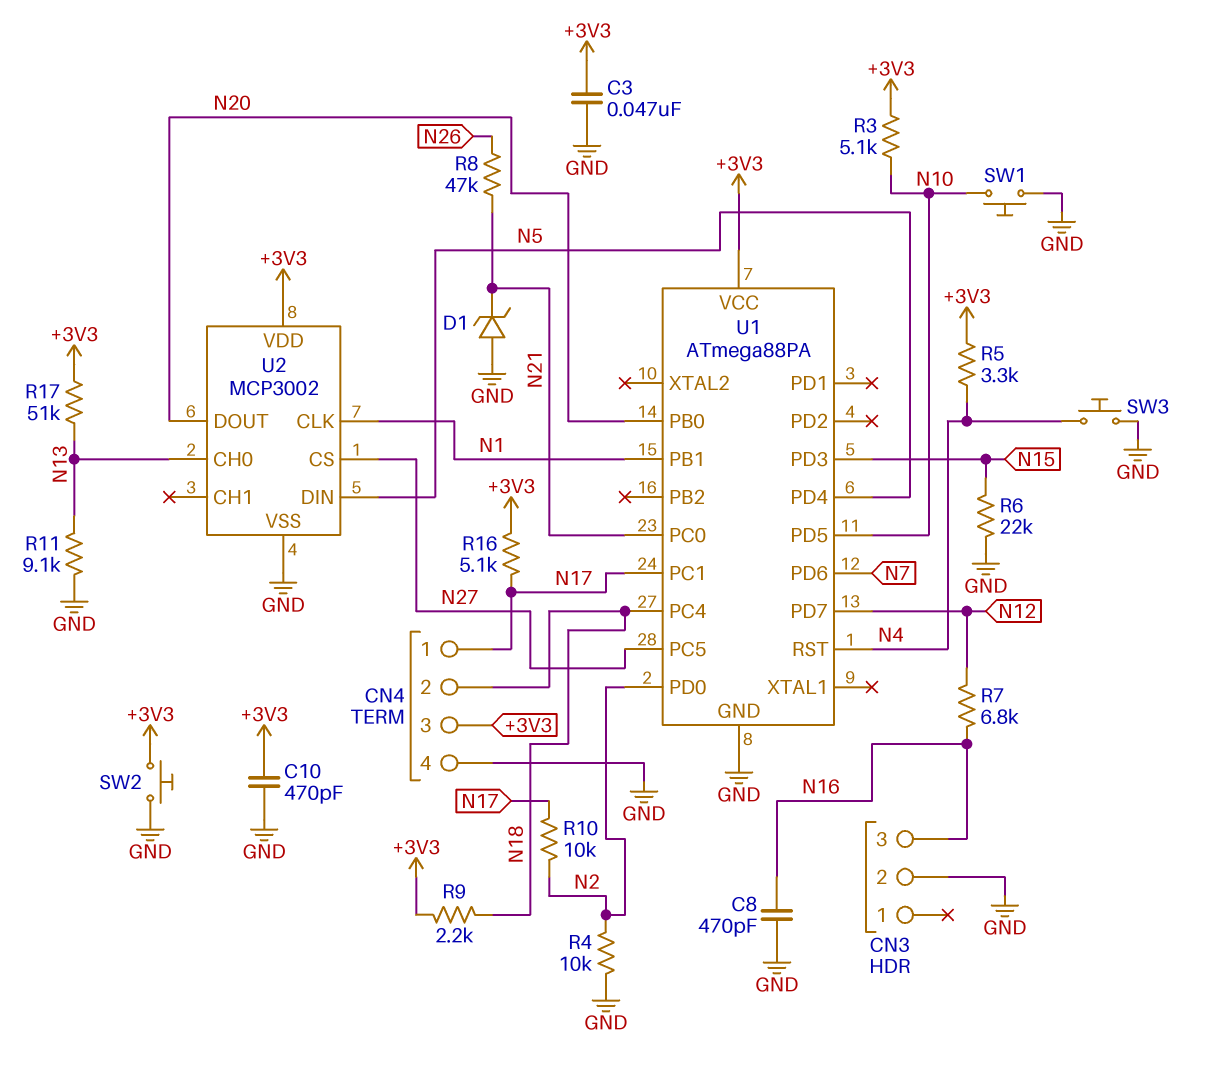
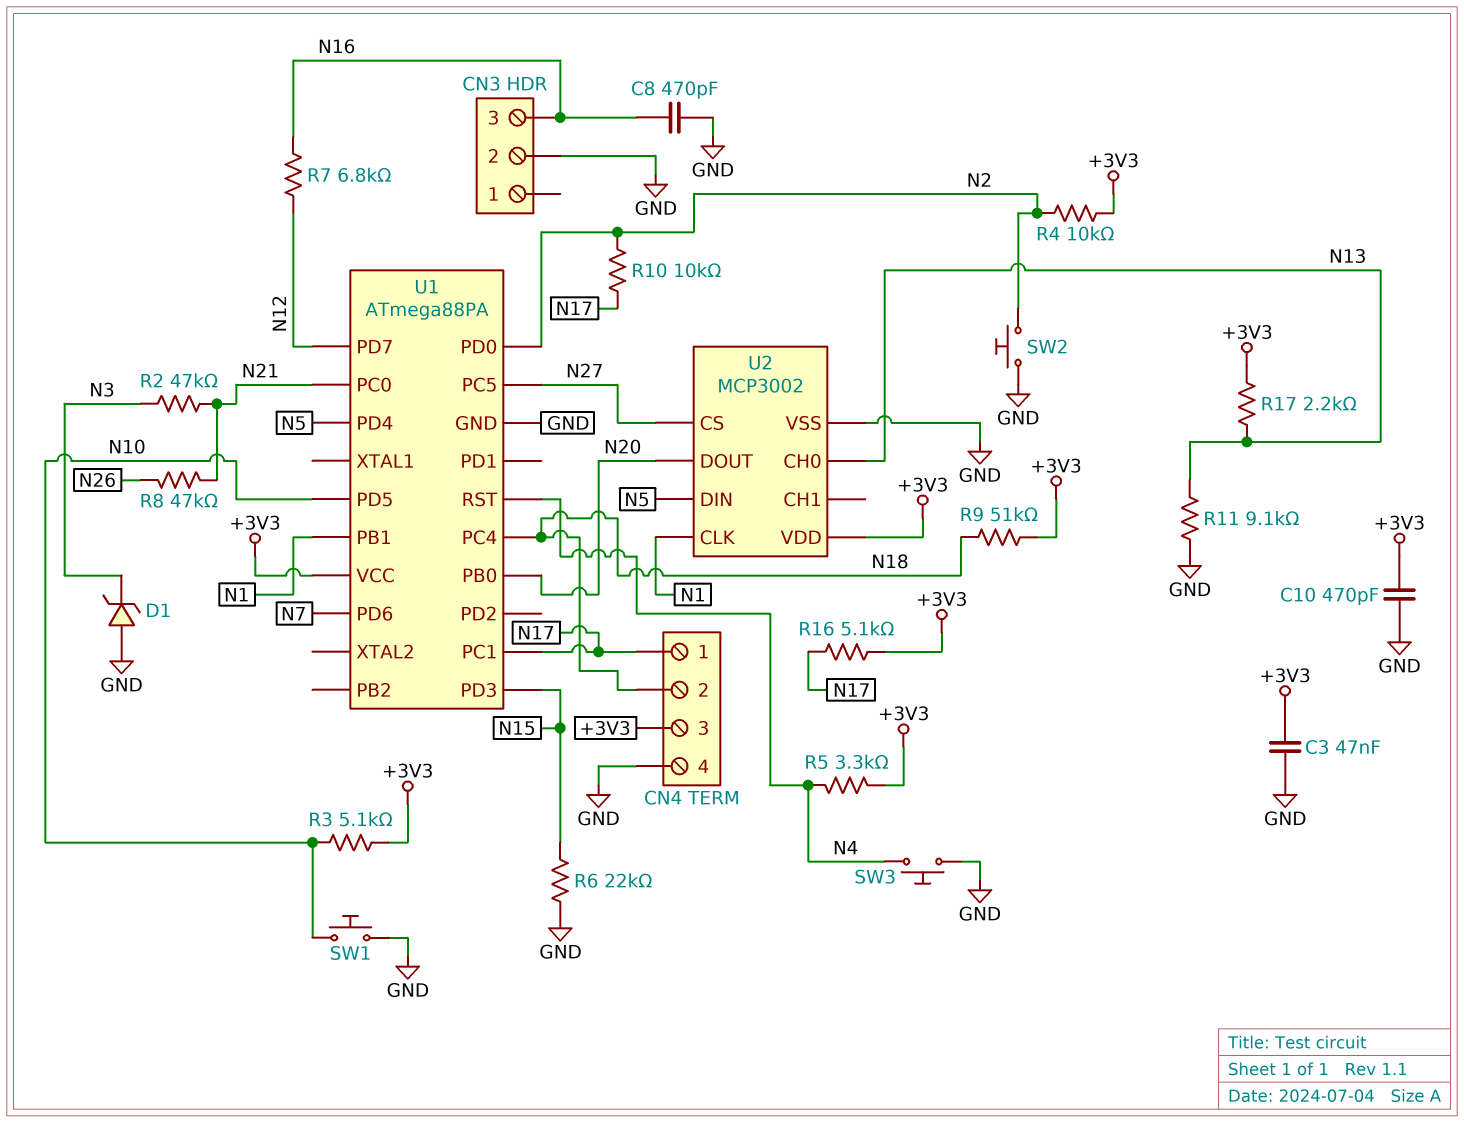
D1: zener (A GND, K N21) -> zener (A GND, K N3)
R2: none -> 47k (N3, N21)
R4: 10k (GND, N2) -> 10k (+3V3, N2)
R9: 2.2k (+3V3, N18) -> 51k (+3V3, N18)
R17: 51k (+3V3, N13) -> 2.2k (+3V3, N13)
SW2: button (+3V3, GND) -> button (GND, N2)

